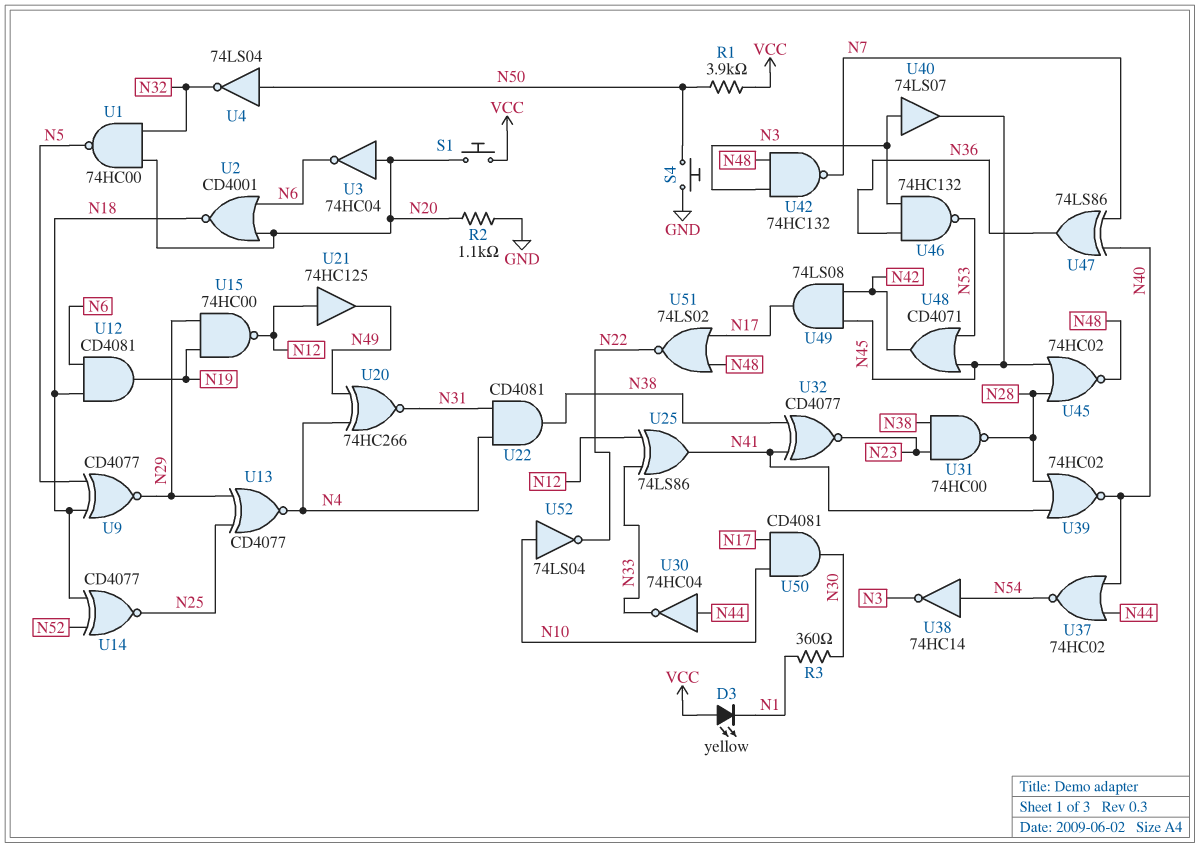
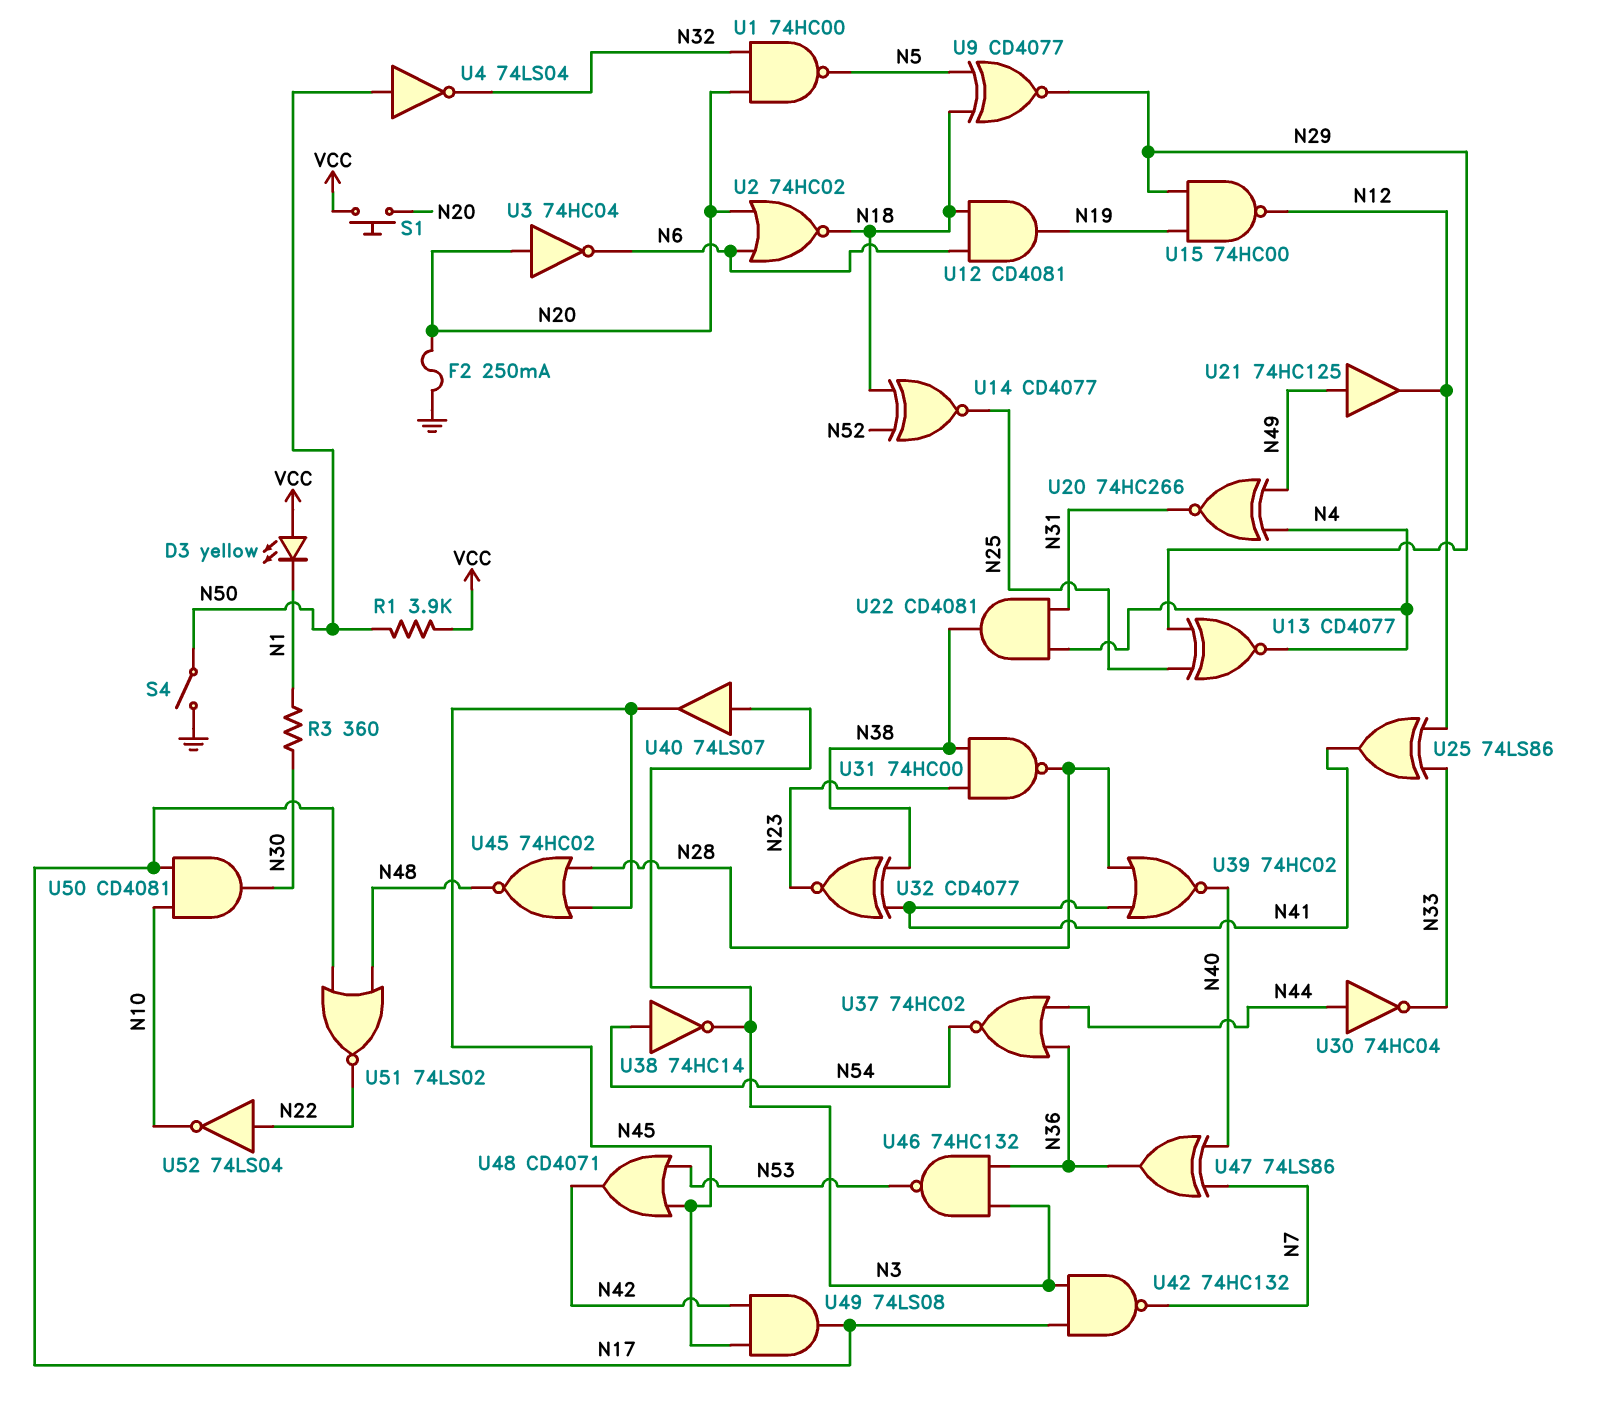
F2: none -> 250mA (GND, N20)
R2: 1.1k (GND, N20) -> none
S4: button (GND, N50) -> switch (GND, N50)
U2: NOR CD4001 (in N6, in N20, out N18) -> NOR 74HC02 (in N6, in N20, out N18)
U21: buffer 74HC125 (in N12, out N49) -> buffer 74HC125 (in N49, out N12)
U37: NOR 74HC02 (in N40, in N44, out N54) -> NOR 74HC02 (in N36, in N44, out N54)
U42: NAND 74HC132 (in N3, in N48, out N7) -> NAND 74HC132 (in N3, in N17, out N7)
U52: NOT 74LS04 (in N10, out N22) -> NOT 74LS04 (in N22, out N10)

